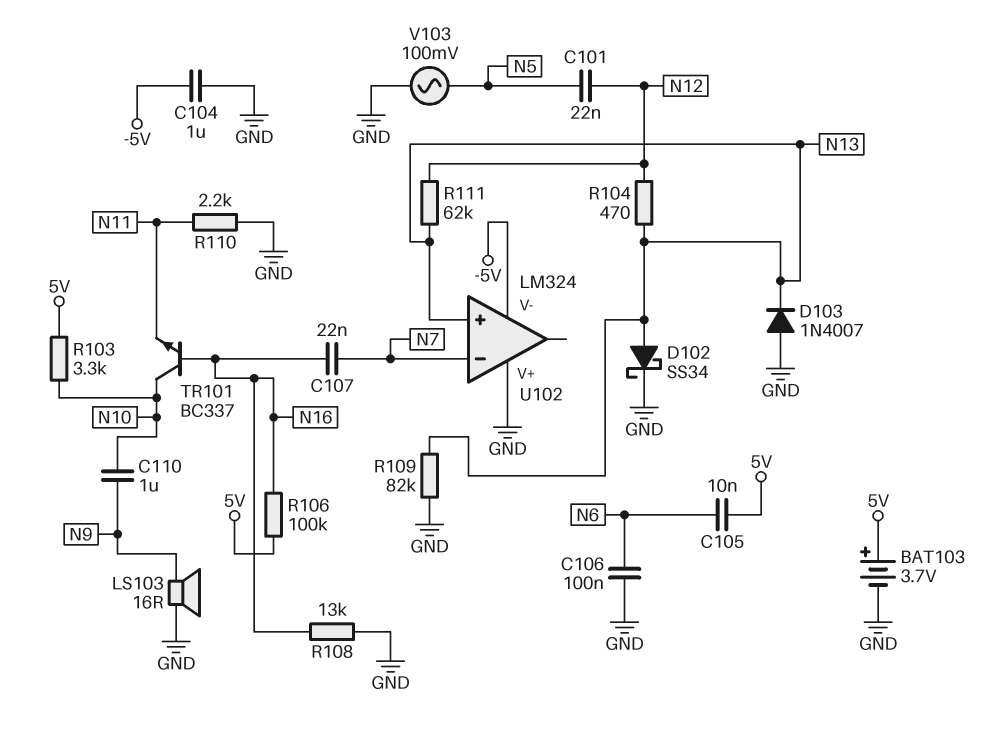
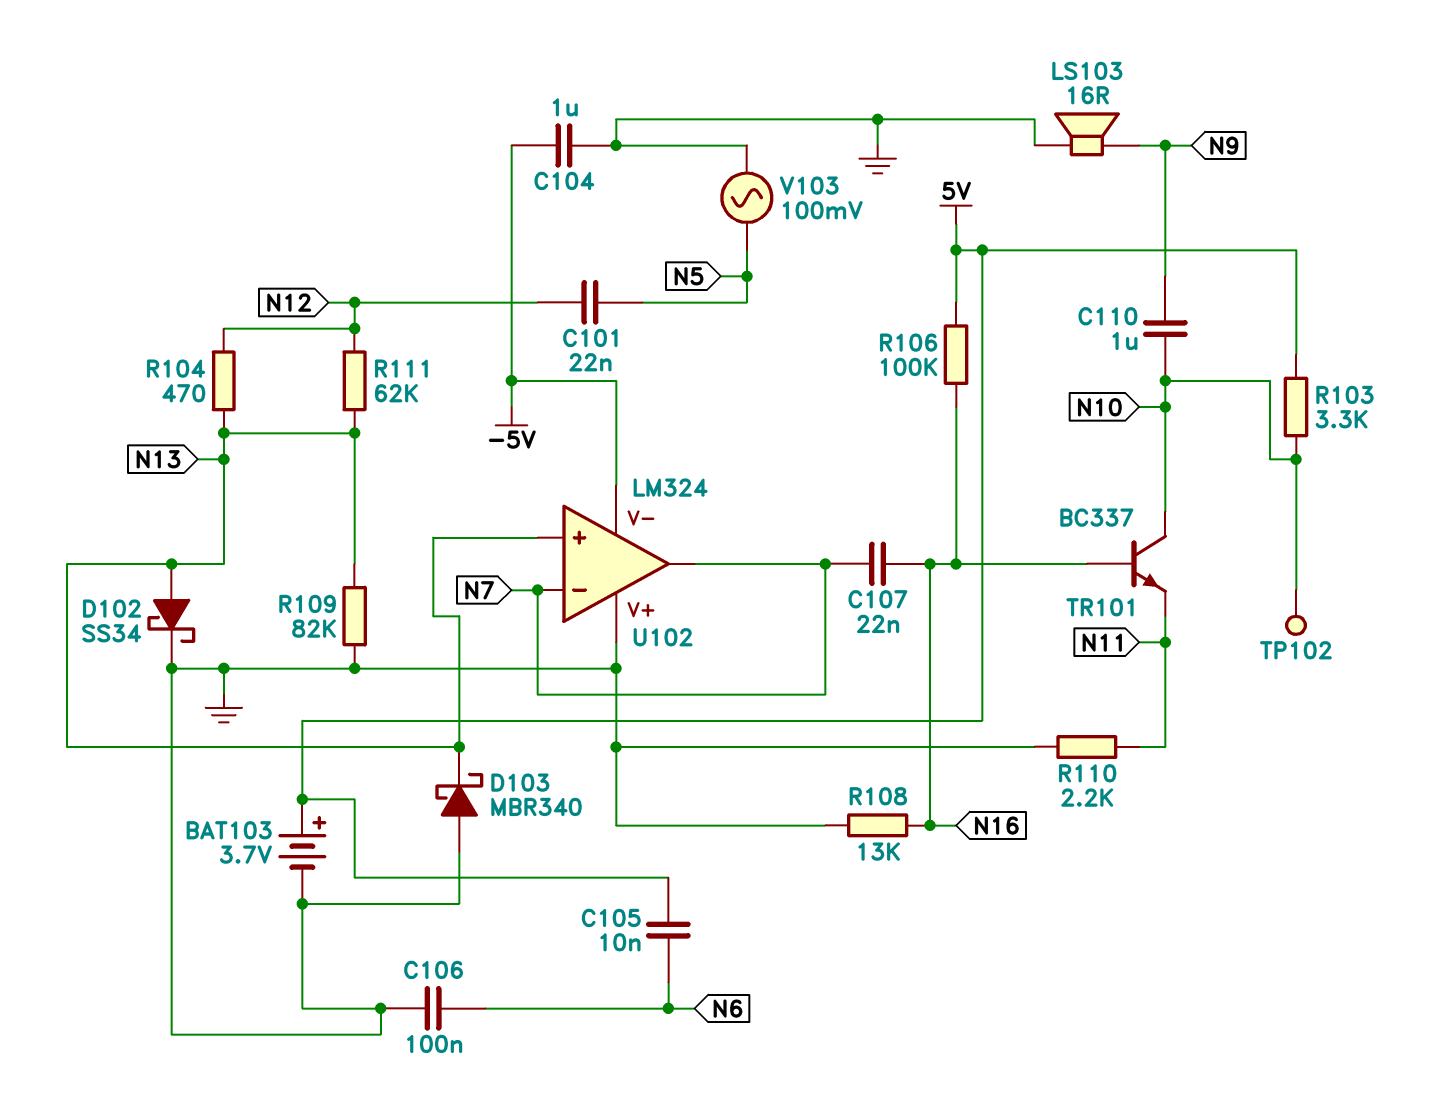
D103: diode 1N4007 (A GND, K N13) -> schottky MBR340 (A GND, K N13)
TP102: none -> test point (N10)
U102 pin out: none -> N7

